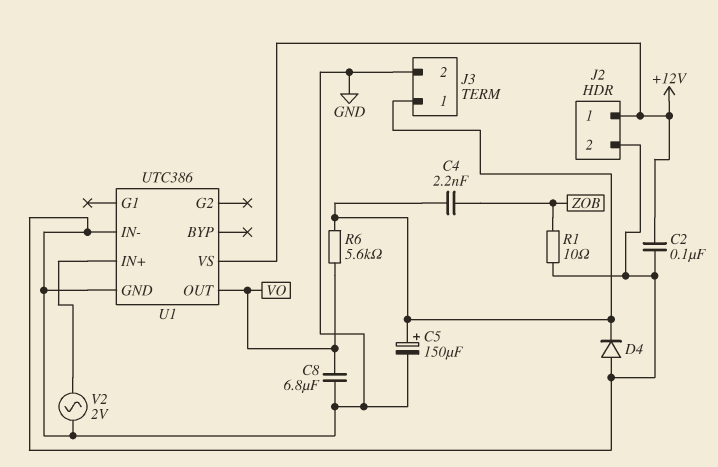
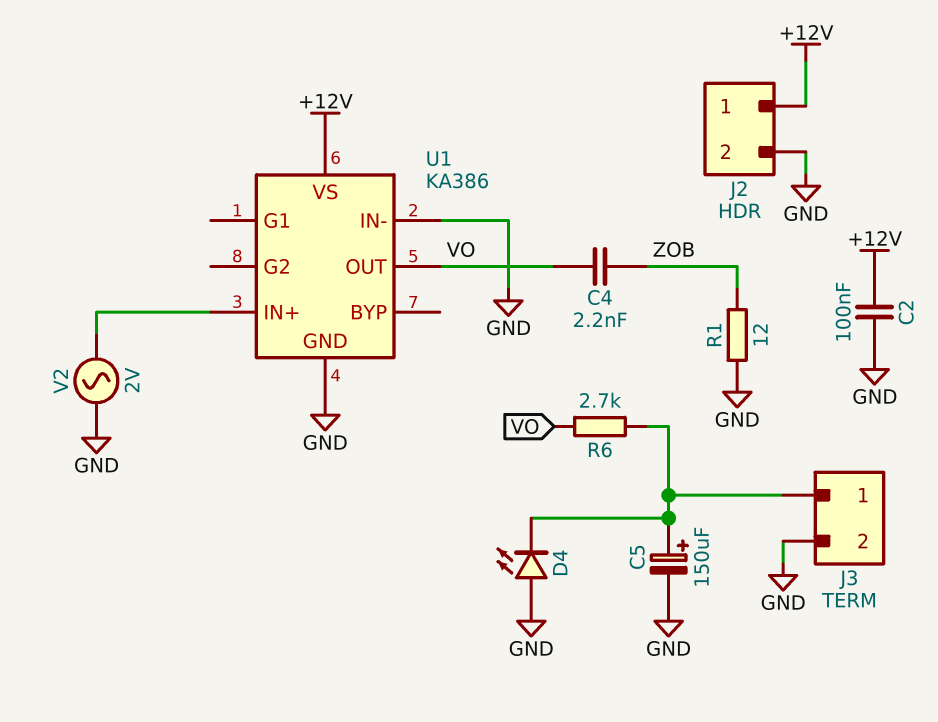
C4: 2.2nF (J3/1, ZOB) -> 2.2nF (VO, ZOB)
C8: 6.8uF (GND, VO) -> none
D4: diode (A GND, K J3/1) -> LED (A GND, K J3/1)
R1: 10 (GND, ZOB) -> 12 (GND, ZOB)
R6: 5.6k (J3/1, VO) -> 2.7k (J3/1, VO)
U1: UTC386 -> KA386

